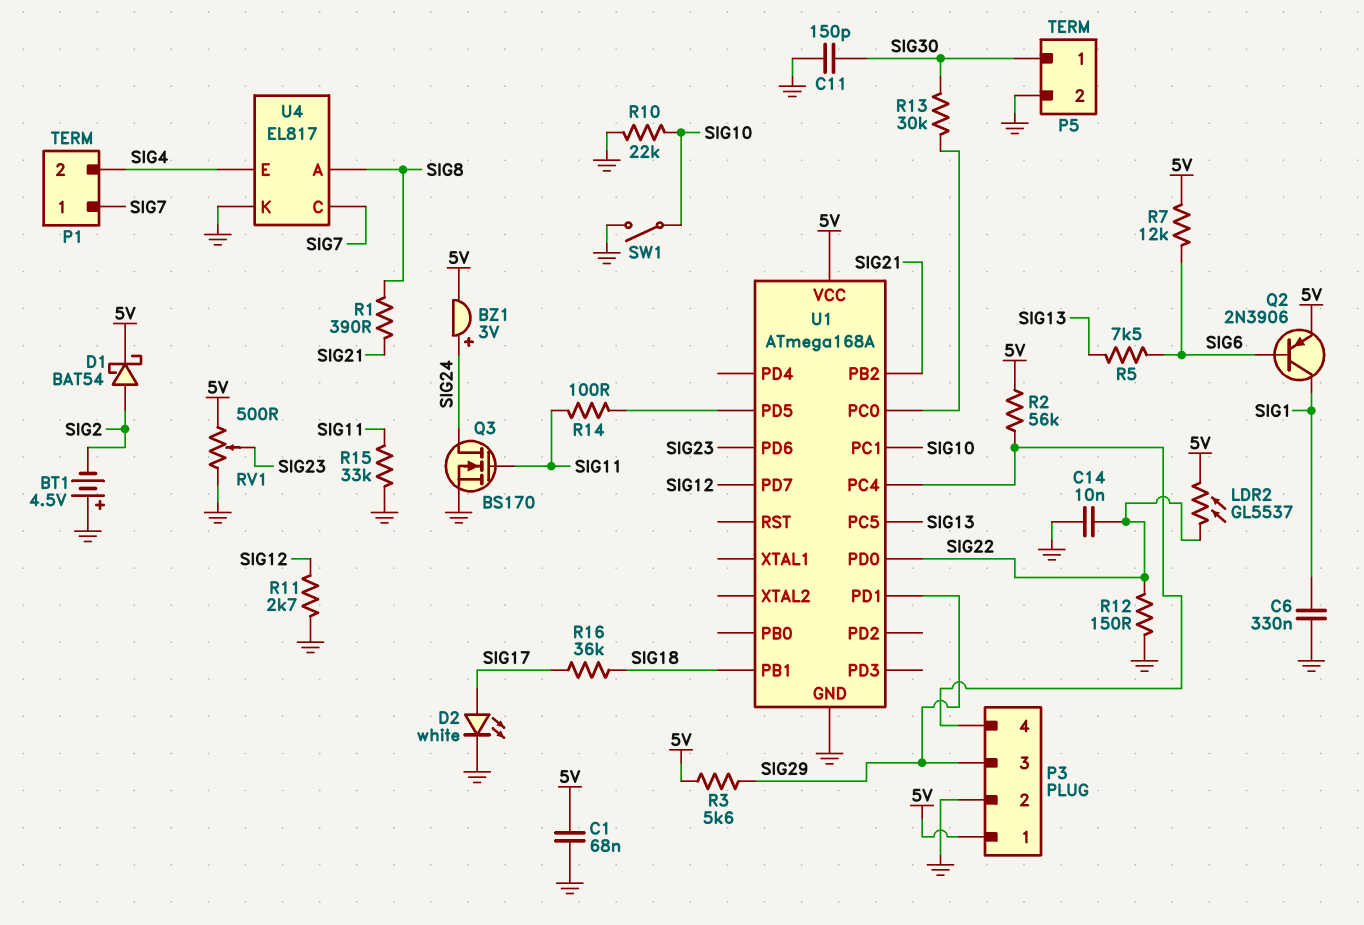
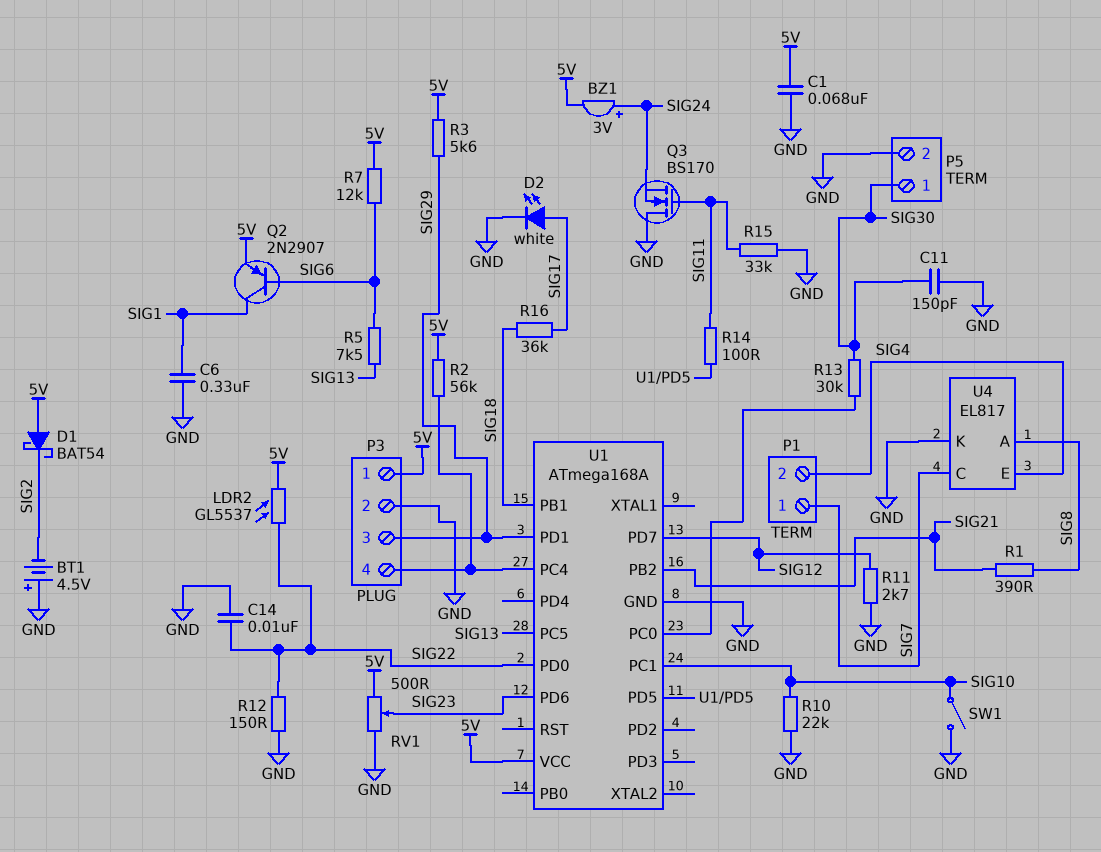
D1: schottky BAT54 (A SIG2, K 5V) -> schottky BAT54 (A 5V, K SIG2)
Q2: PNP 2N3906 (B SIG6, C SIG1, E 5V) -> PNP 2N2907 (B SIG6, C SIG1, E 5V)
Q3: NMOS BS170 (G SIG11, D SIG24, S GND) -> NMOS BS170 (G SIG11, D GND, S SIG24)

